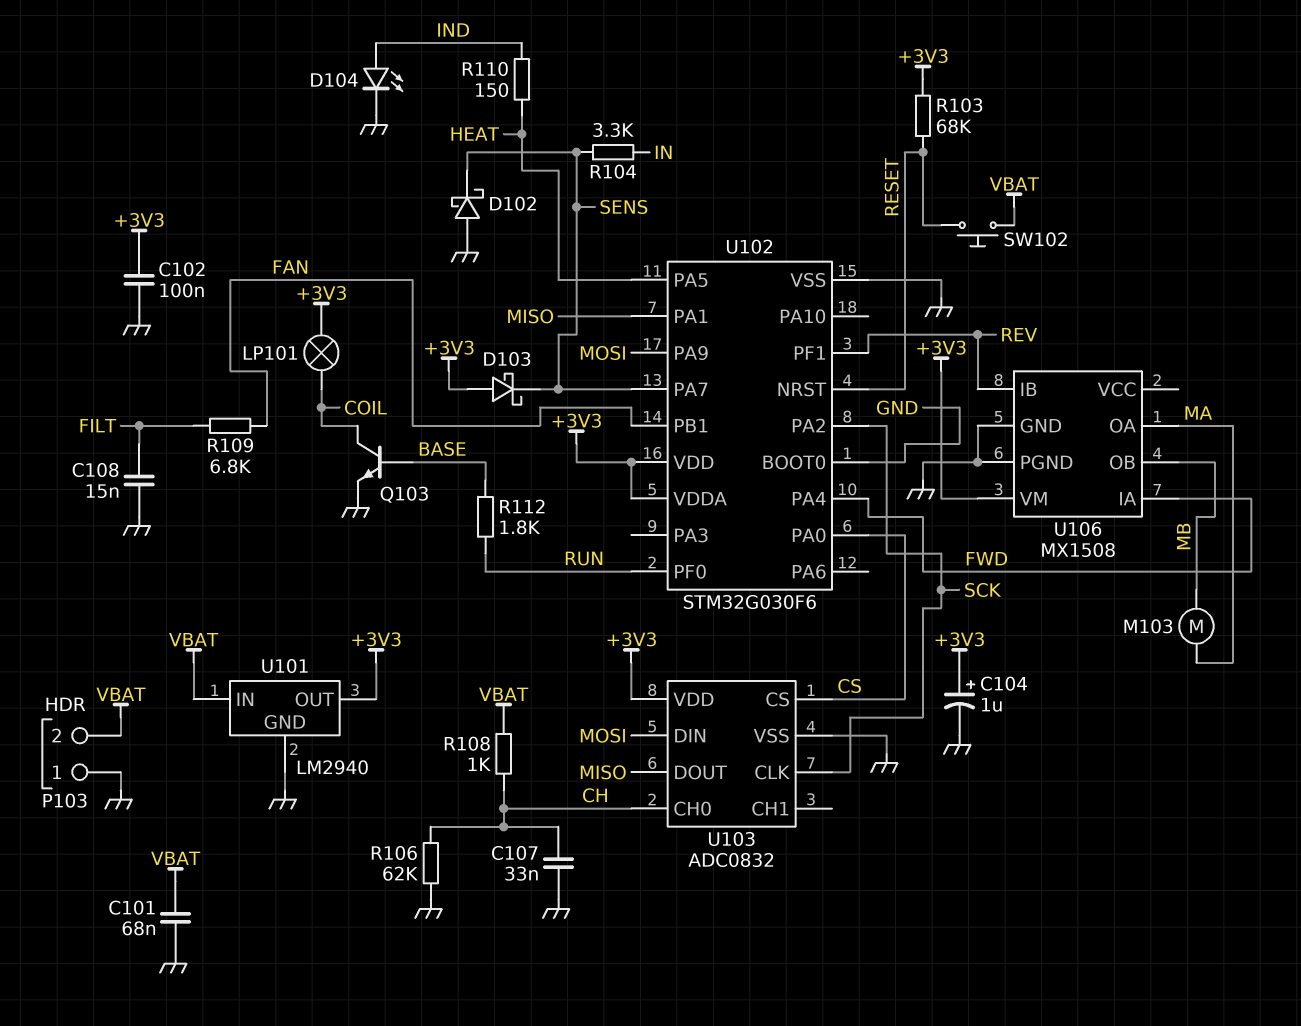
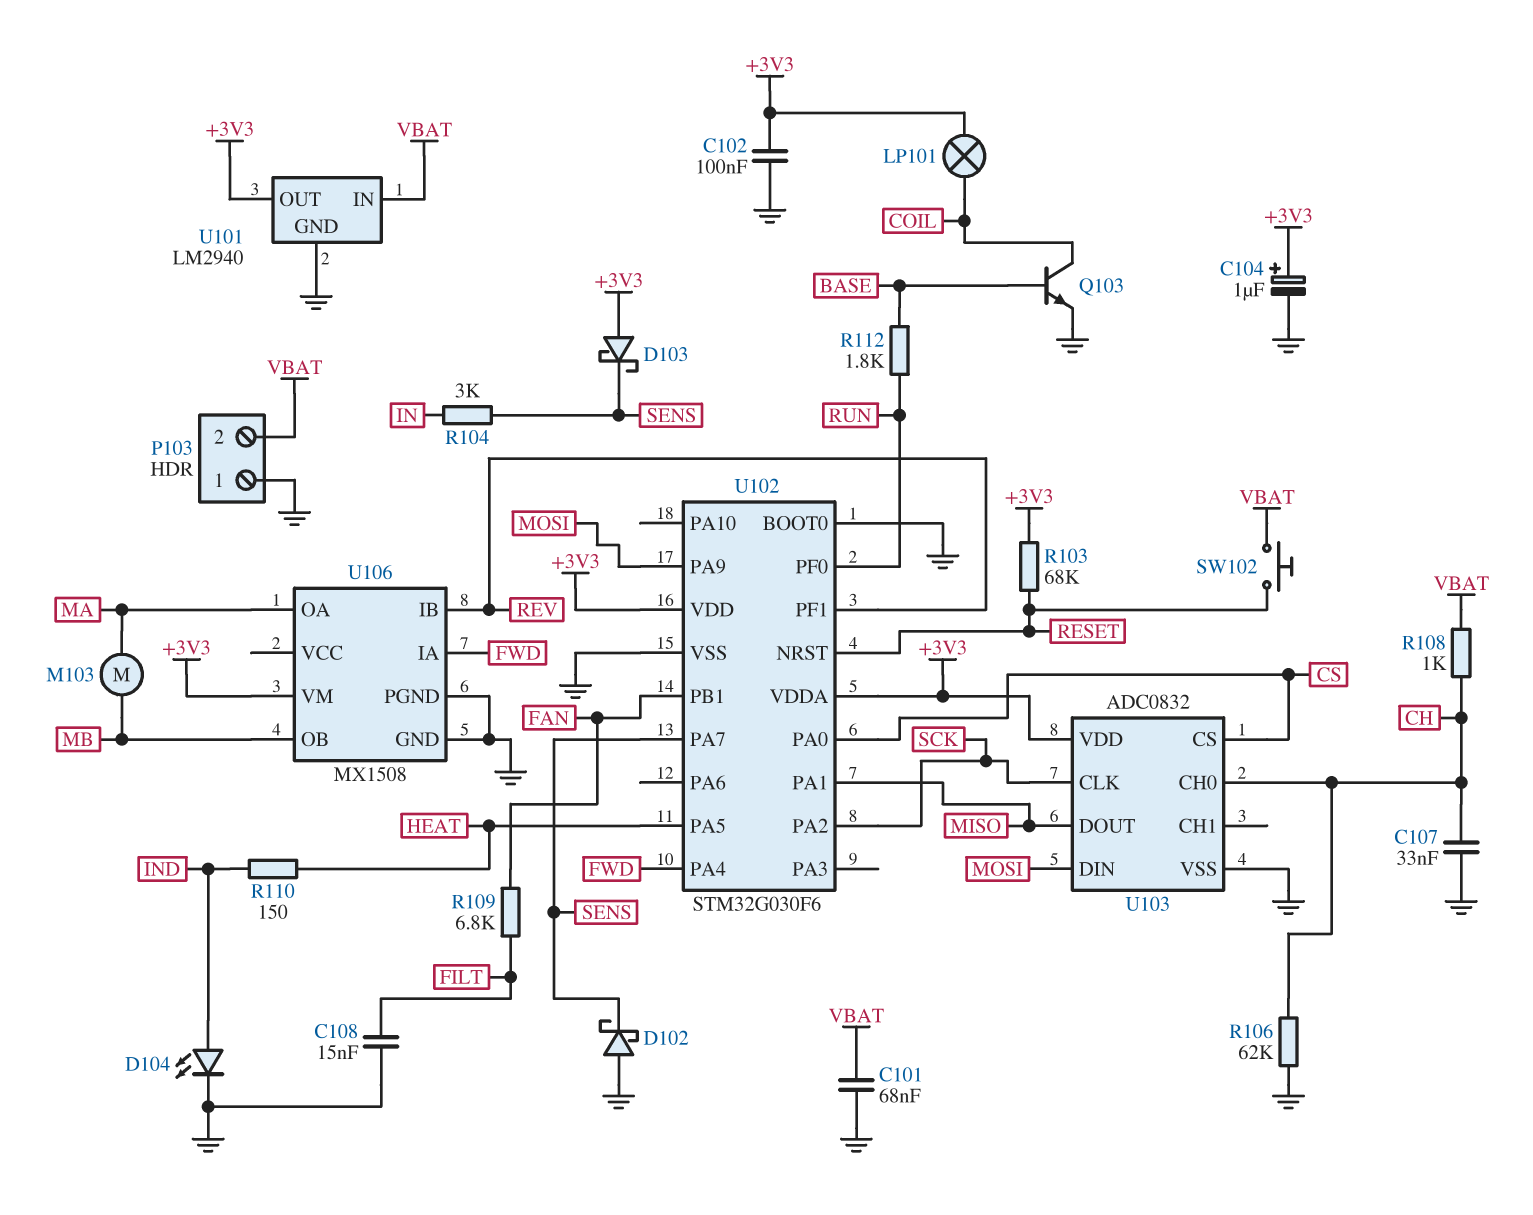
R104: 3.3k (IN, SENS) -> 3k (IN, SENS)

